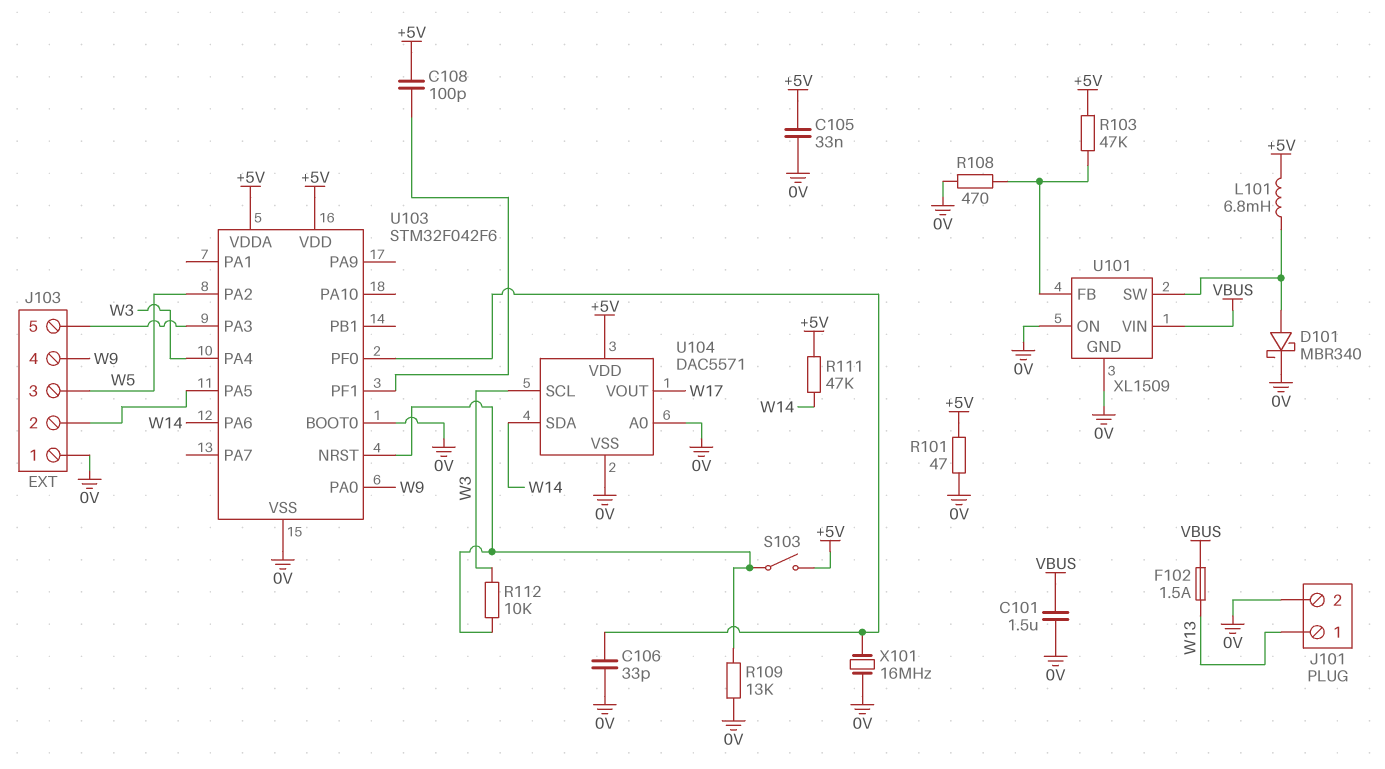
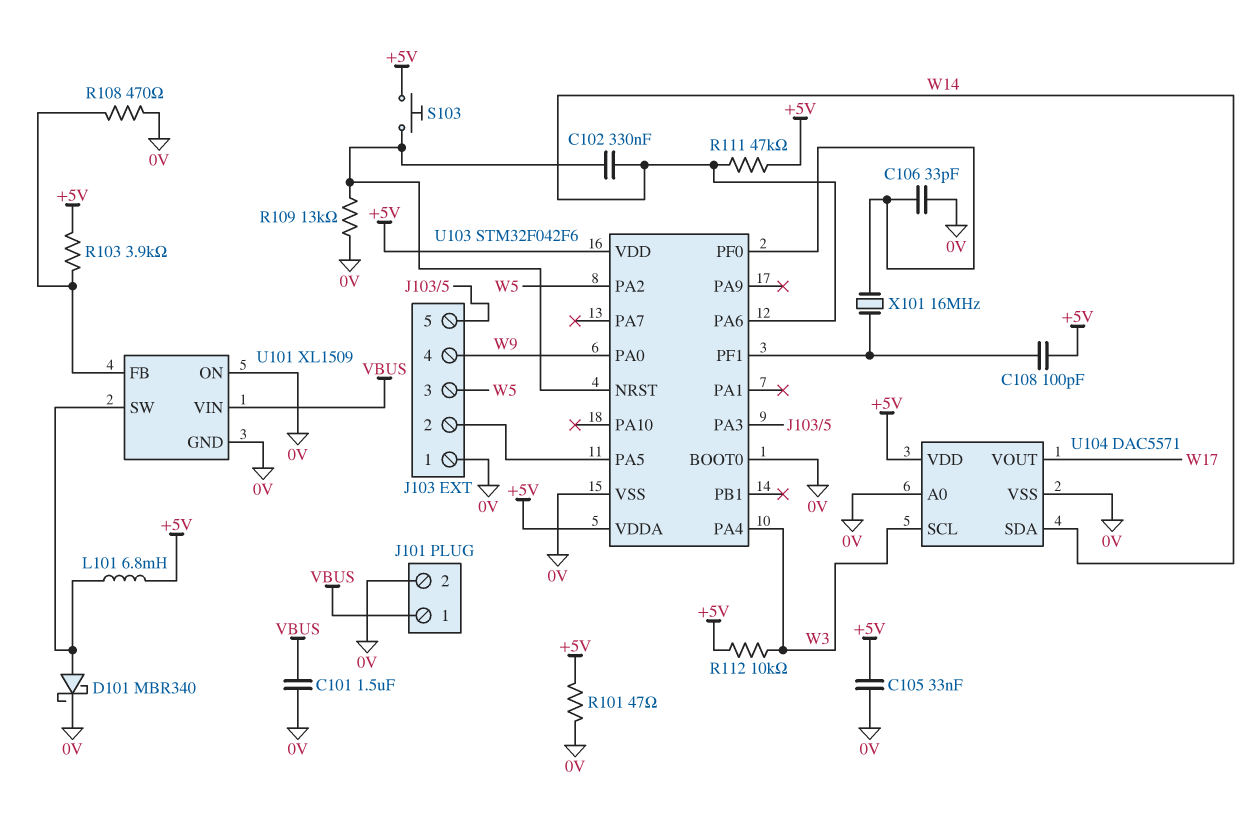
C102: none -> 330nF (U103/NRST, W14)
F102: 1.5A (VBUS, W13) -> none
J101 pin 1: W13 -> VBUS
R103: 47k (+5V, U101/FB) -> 3.9k (+5V, U101/FB)
R112: 10k (U103/NRST, W3) -> 10k (+5V, W3)
S103: switch (+5V, U103/NRST) -> button (+5V, U103/NRST)
X101: 16MHz (0V, U103/PF0) -> 16MHz (U103/PF0, U103/PF1)

